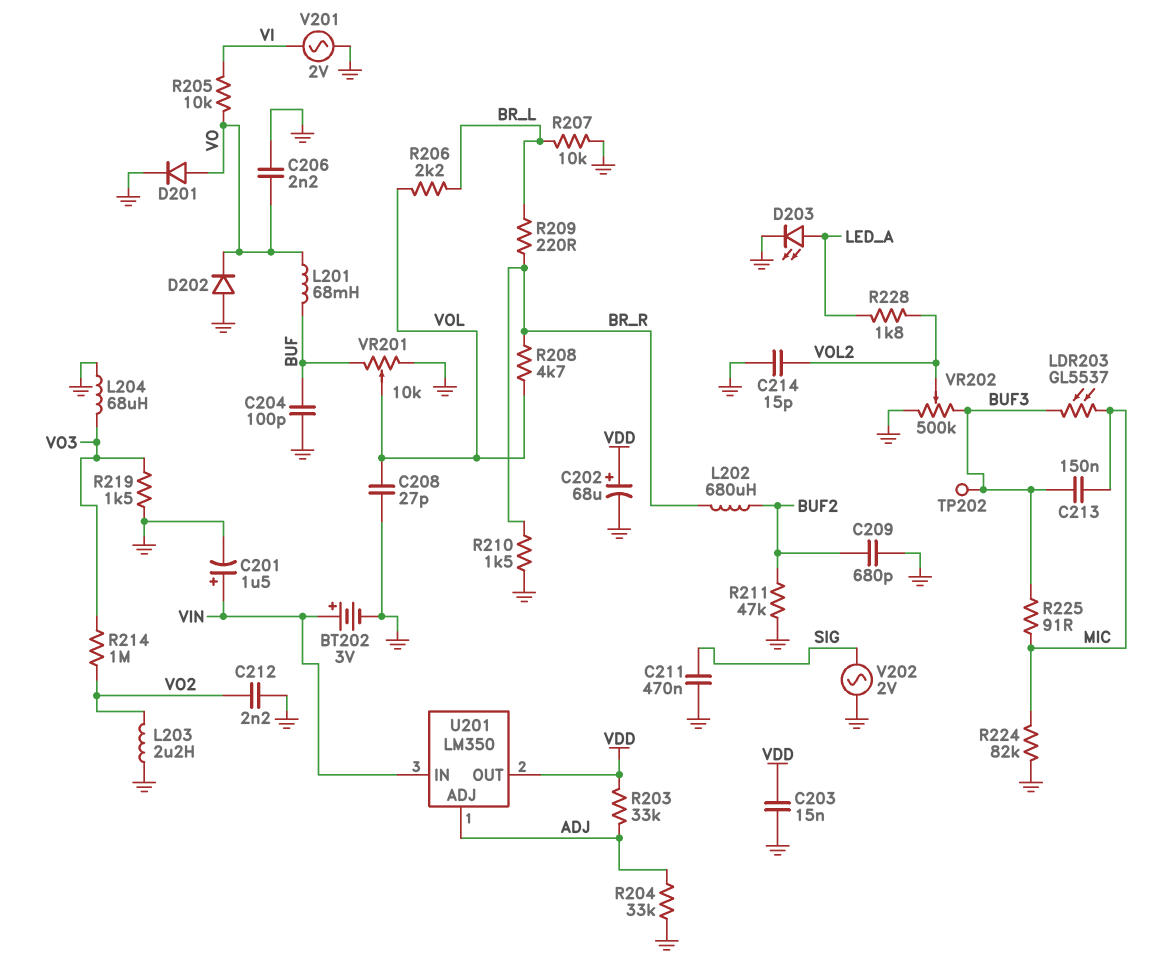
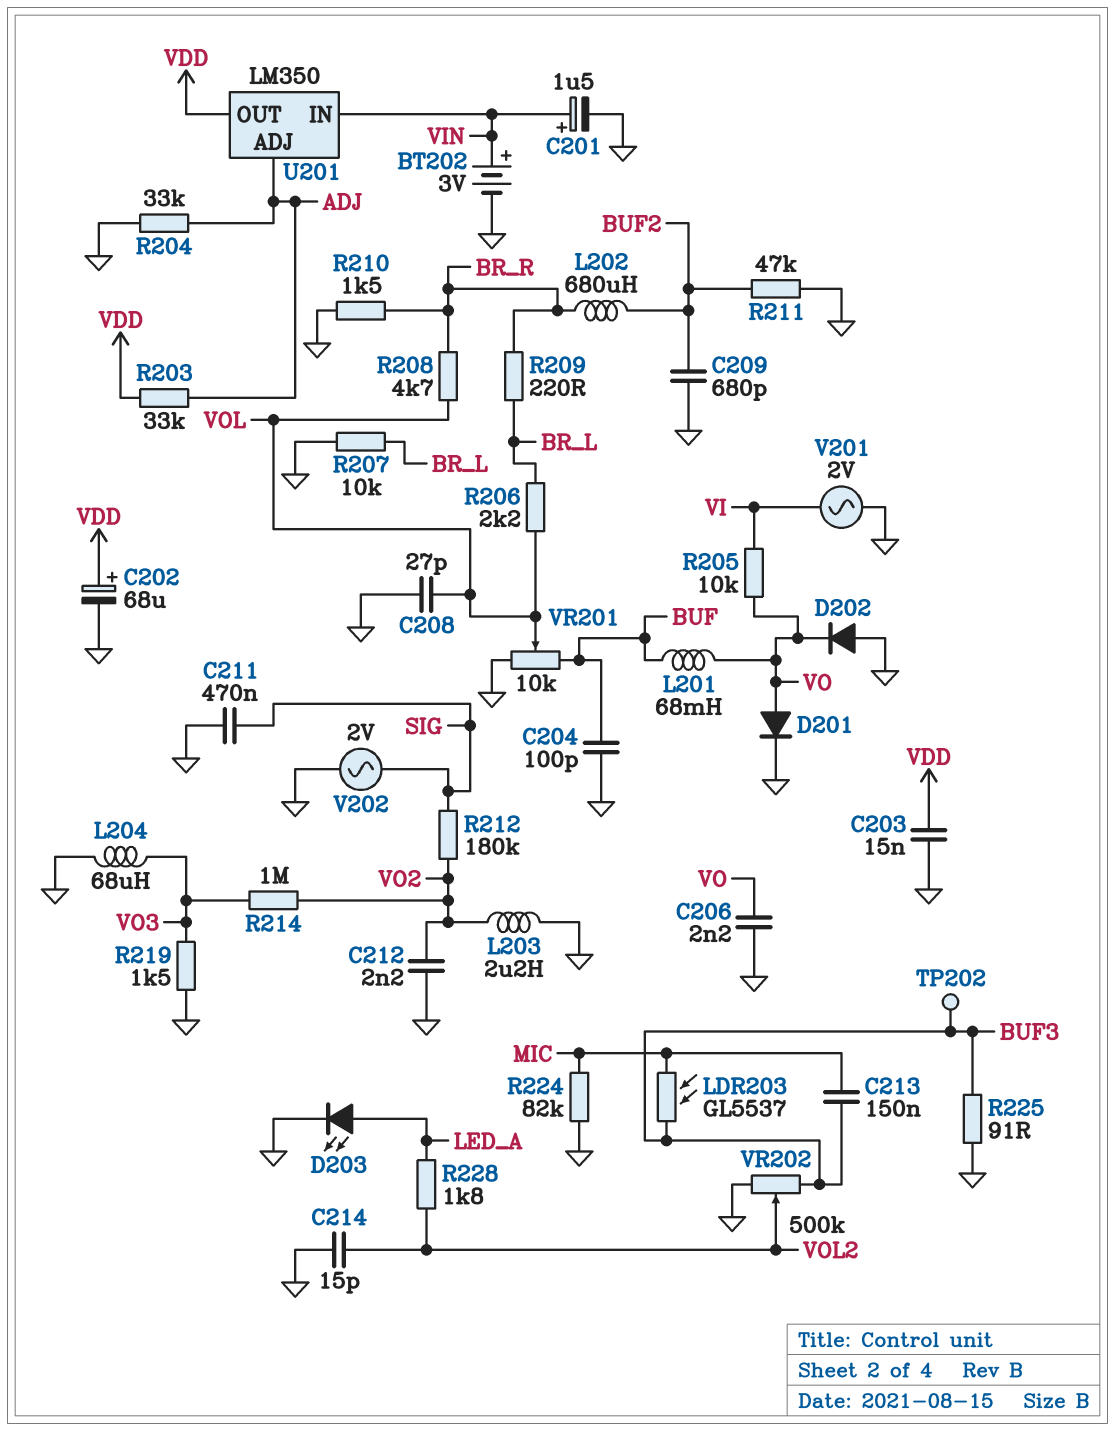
R212: none -> 180k (SIG, VO2)
R225: 91 (BUF3, MIC) -> 91 (BUF3, GND)

